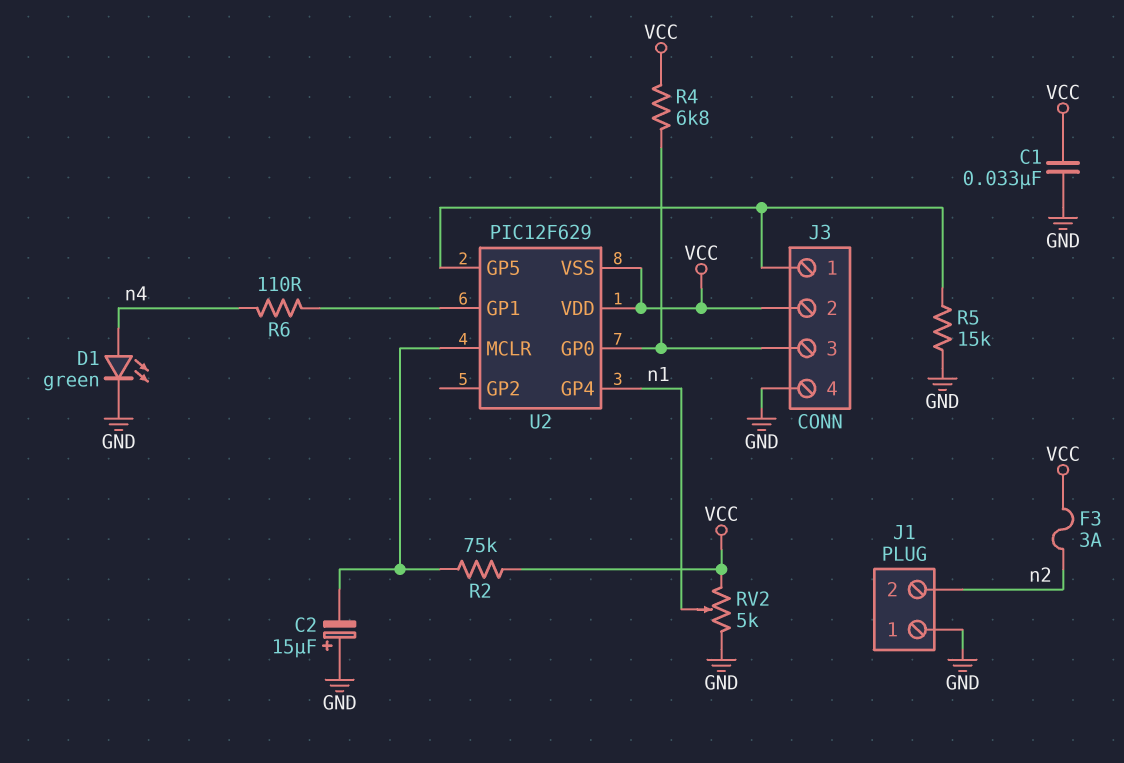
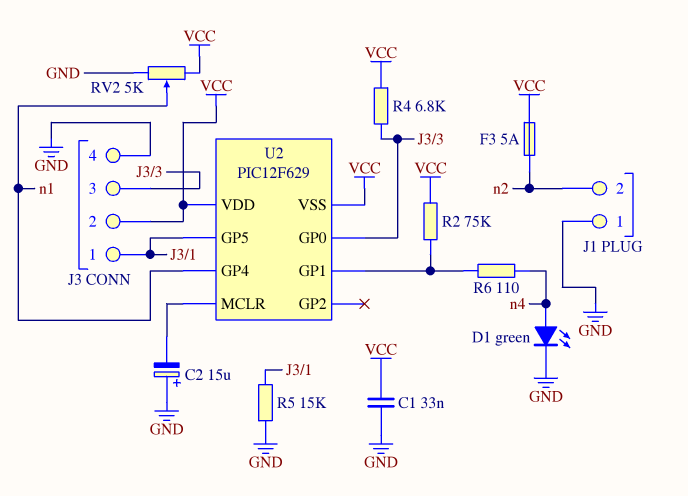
F3: 3A (VCC, n2) -> 5A (VCC, n2)
R2: 75k (U2/MCLR, VCC) -> 75k (U2/GP1, VCC)

